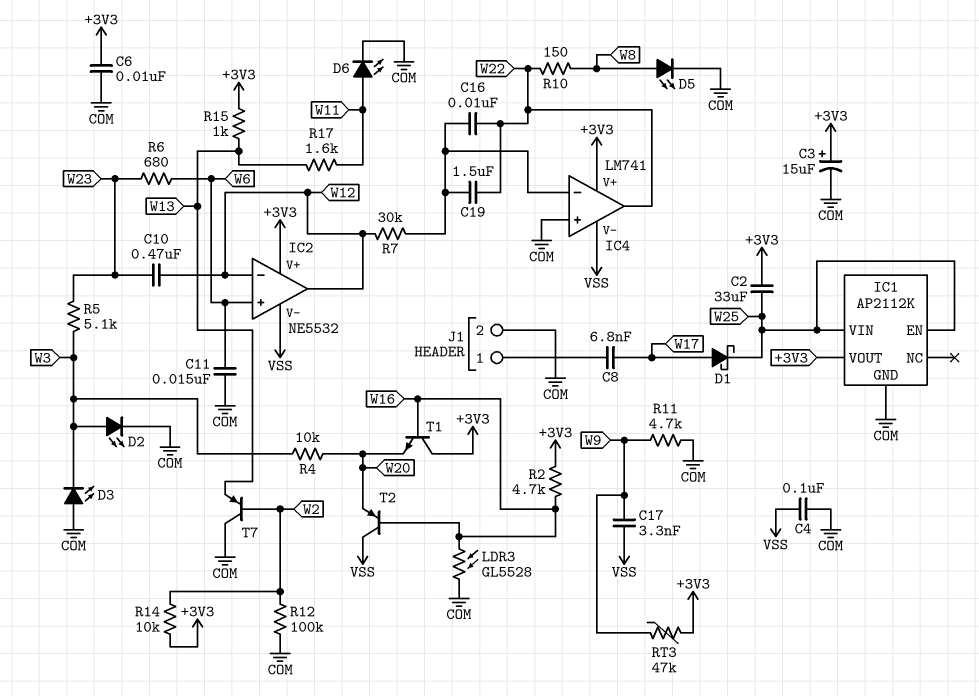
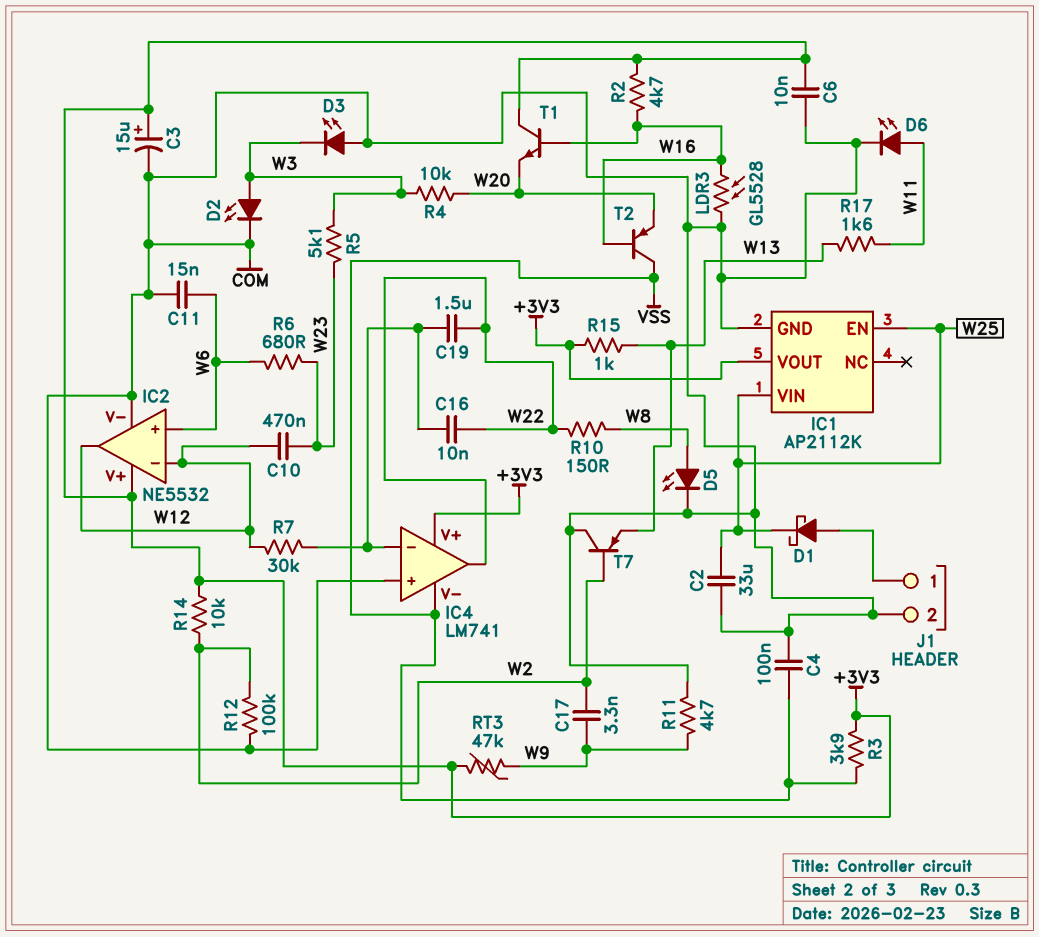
C2: 33uF (+3V3, W25) -> 33uF (COM, W25)
C8: 6.8nF (J1/1, W17) -> none
C17: 3.3nF (VSS, W9) -> 3.3nF (W2, W9)
D1: schottky (A W17, K W25) -> schottky (A J1/1, K W25)
IC2 pin V-: VSS -> COM
R3: none -> 3.9k (+3V3, VSS)

